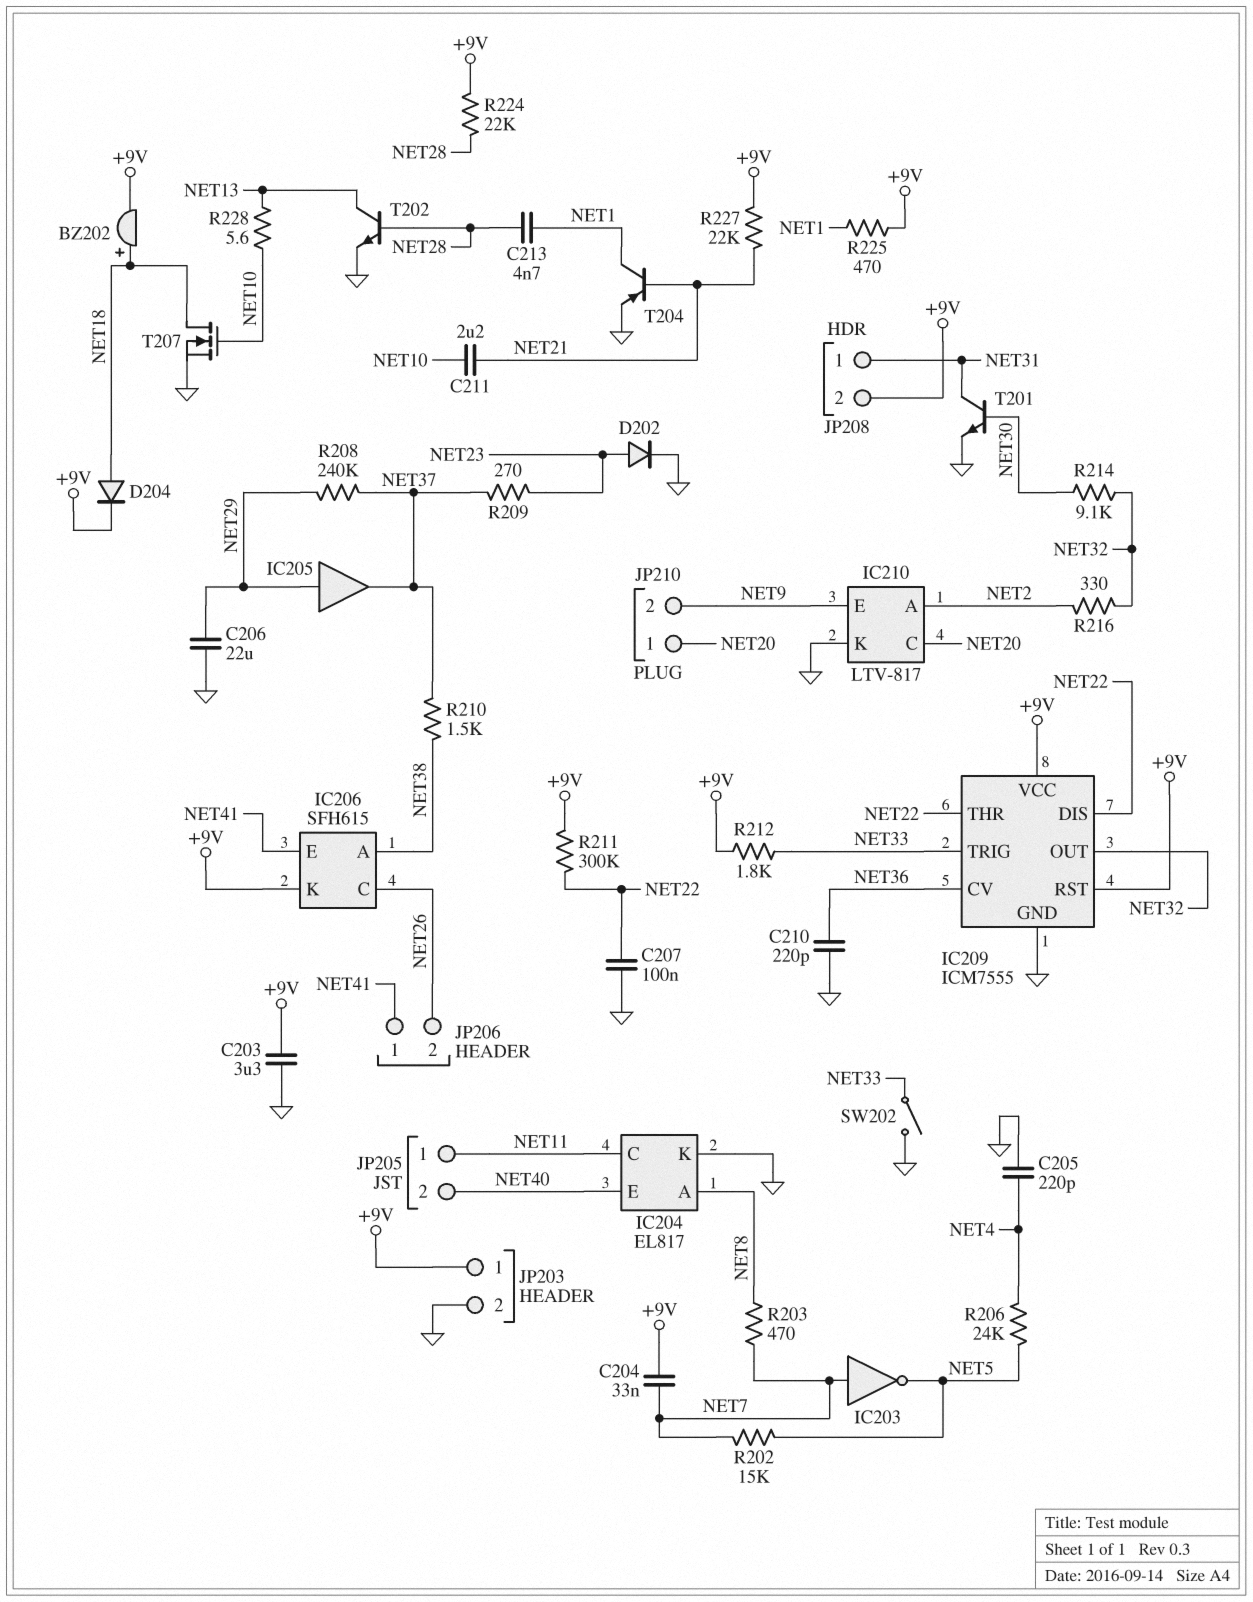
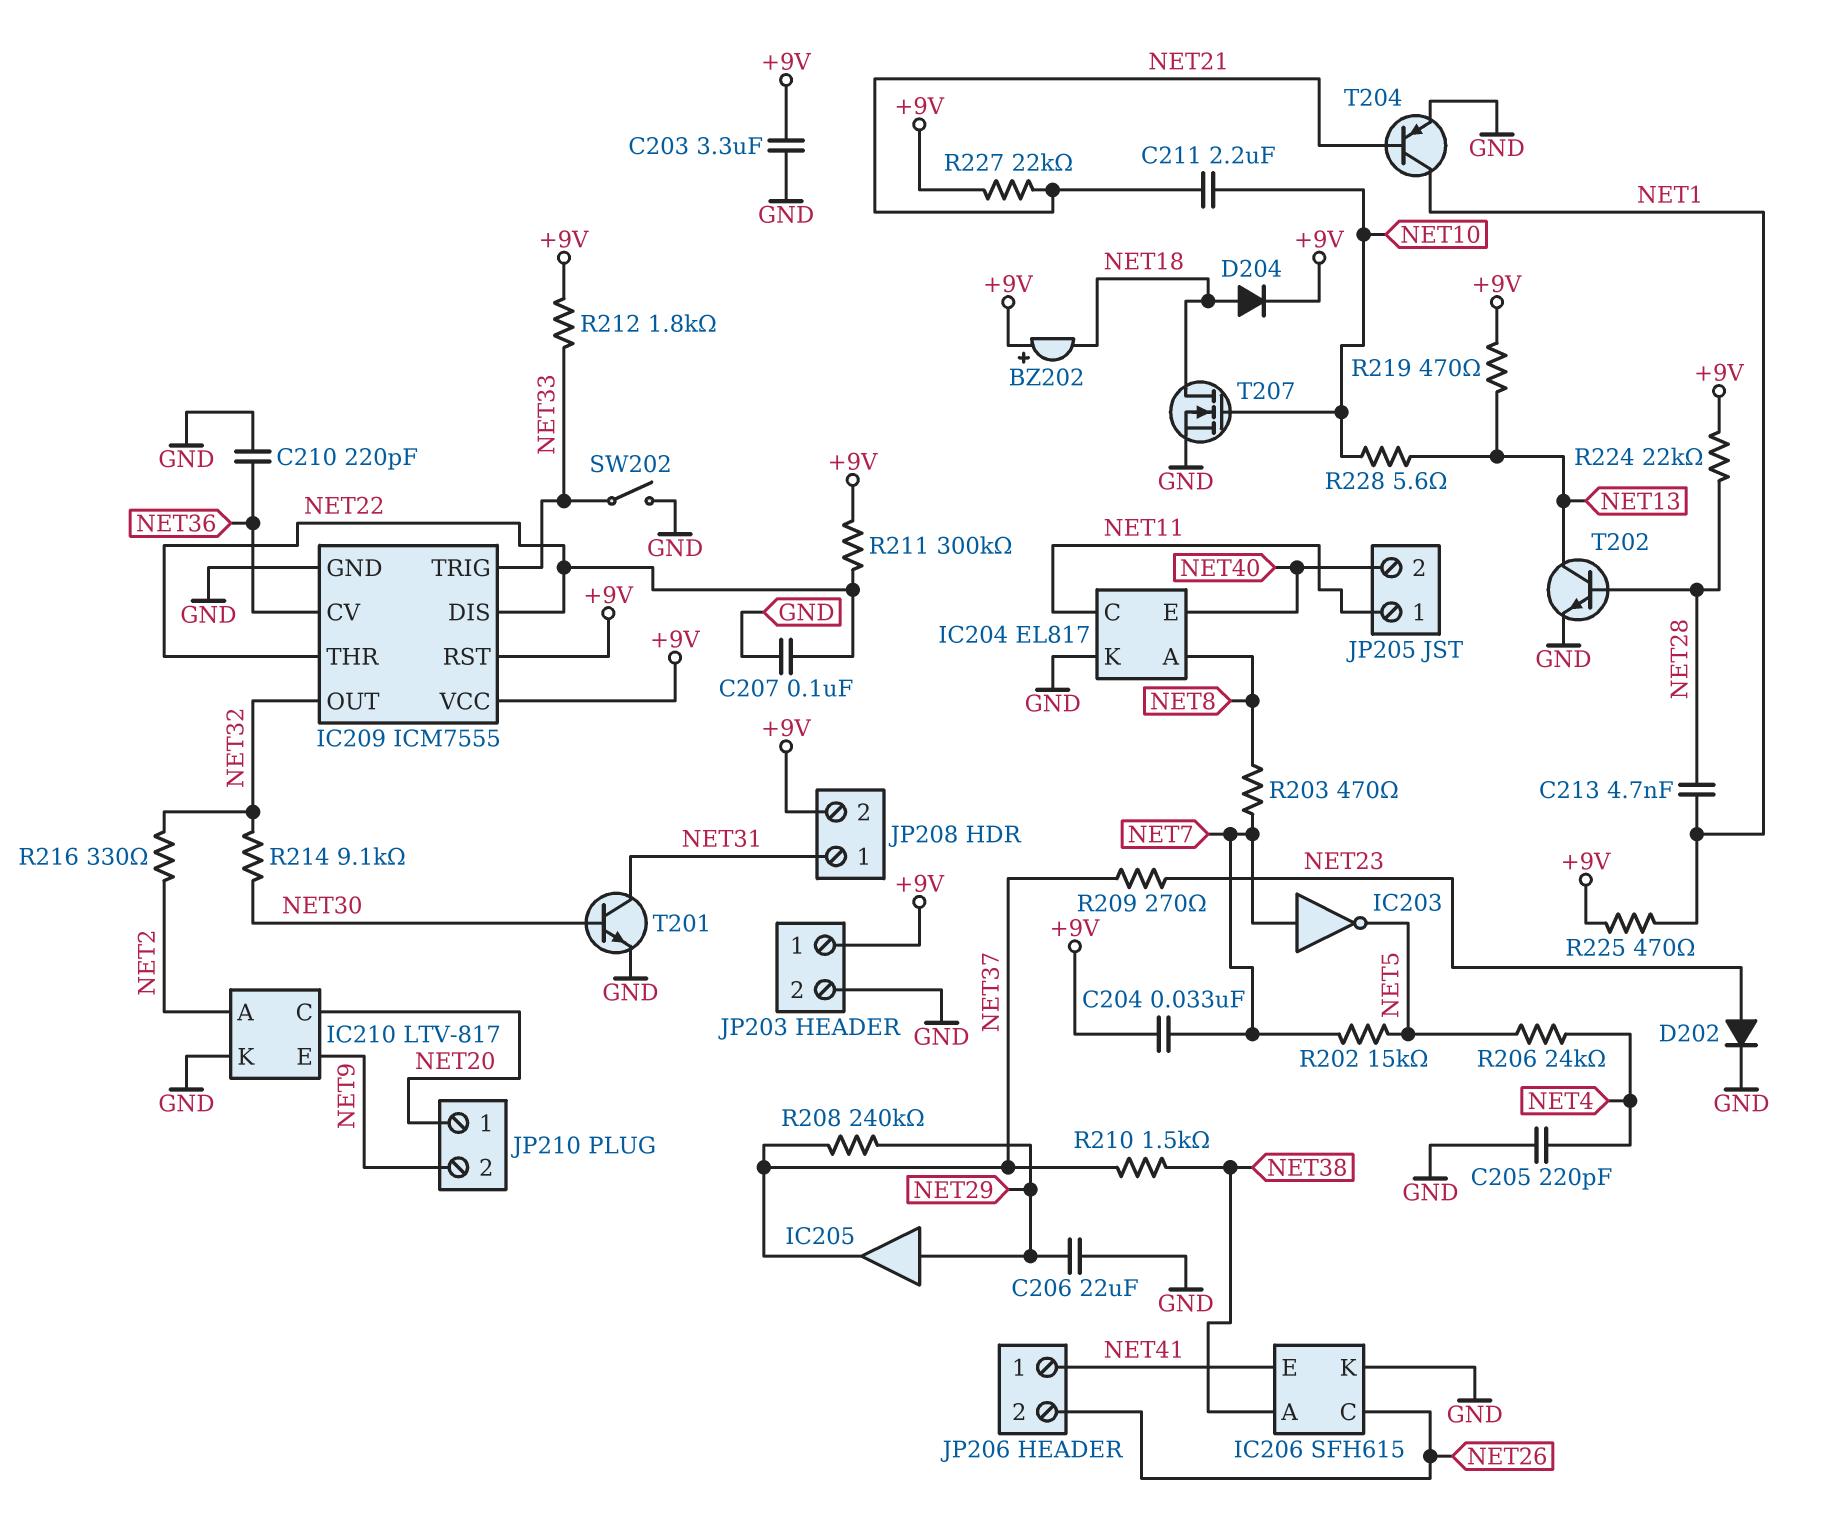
BZ202: buzzer (plus NET18, minus +9V) -> buzzer (plus +9V, minus NET18)
IC206 pin K: +9V -> GND
R219: none -> 470 (+9V, NET13)

